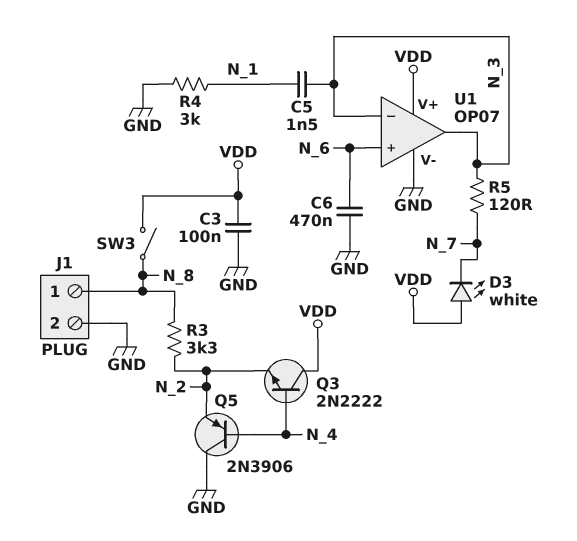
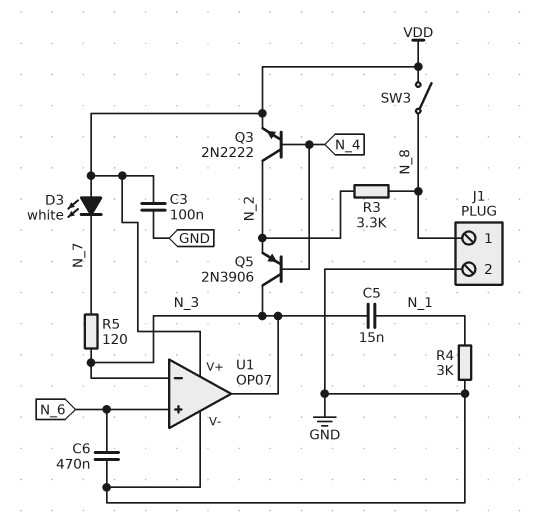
C5: 1.5nF (N_1, N_3) -> 15nF (N_1, N_3)
Q3: NPN 2N2222 (B N_4, C VDD, E N_2) -> NPN 2N2222 (B N_4, C N_2, E VDD)
Q5: PNP 2N3906 (B N_4, C GND, E N_2) -> PNP 2N3906 (B N_4, C N_3, E N_2)

